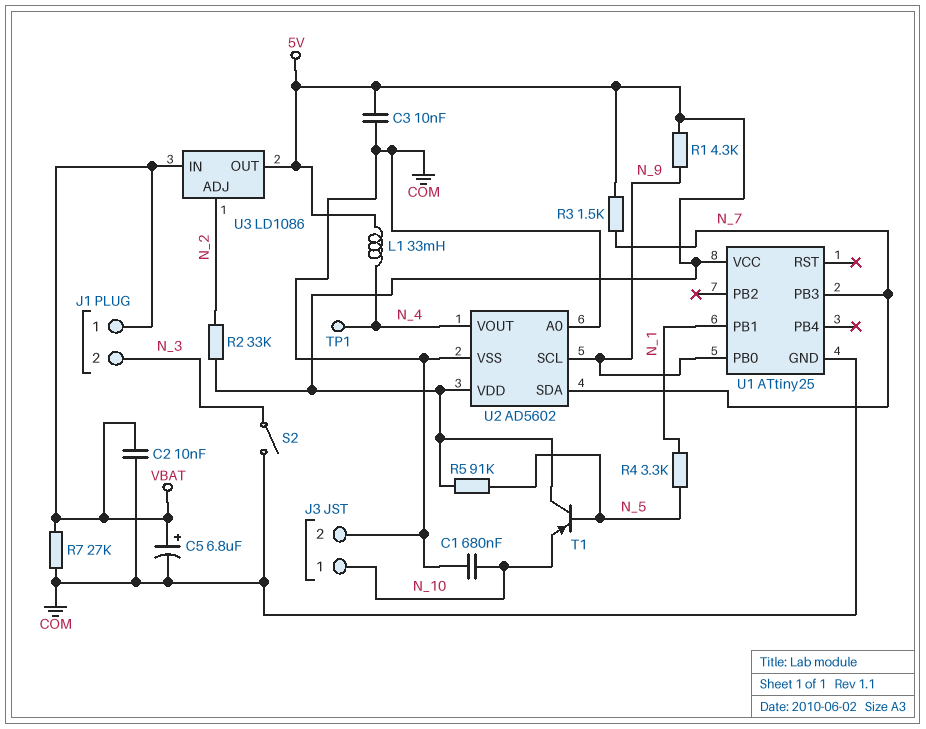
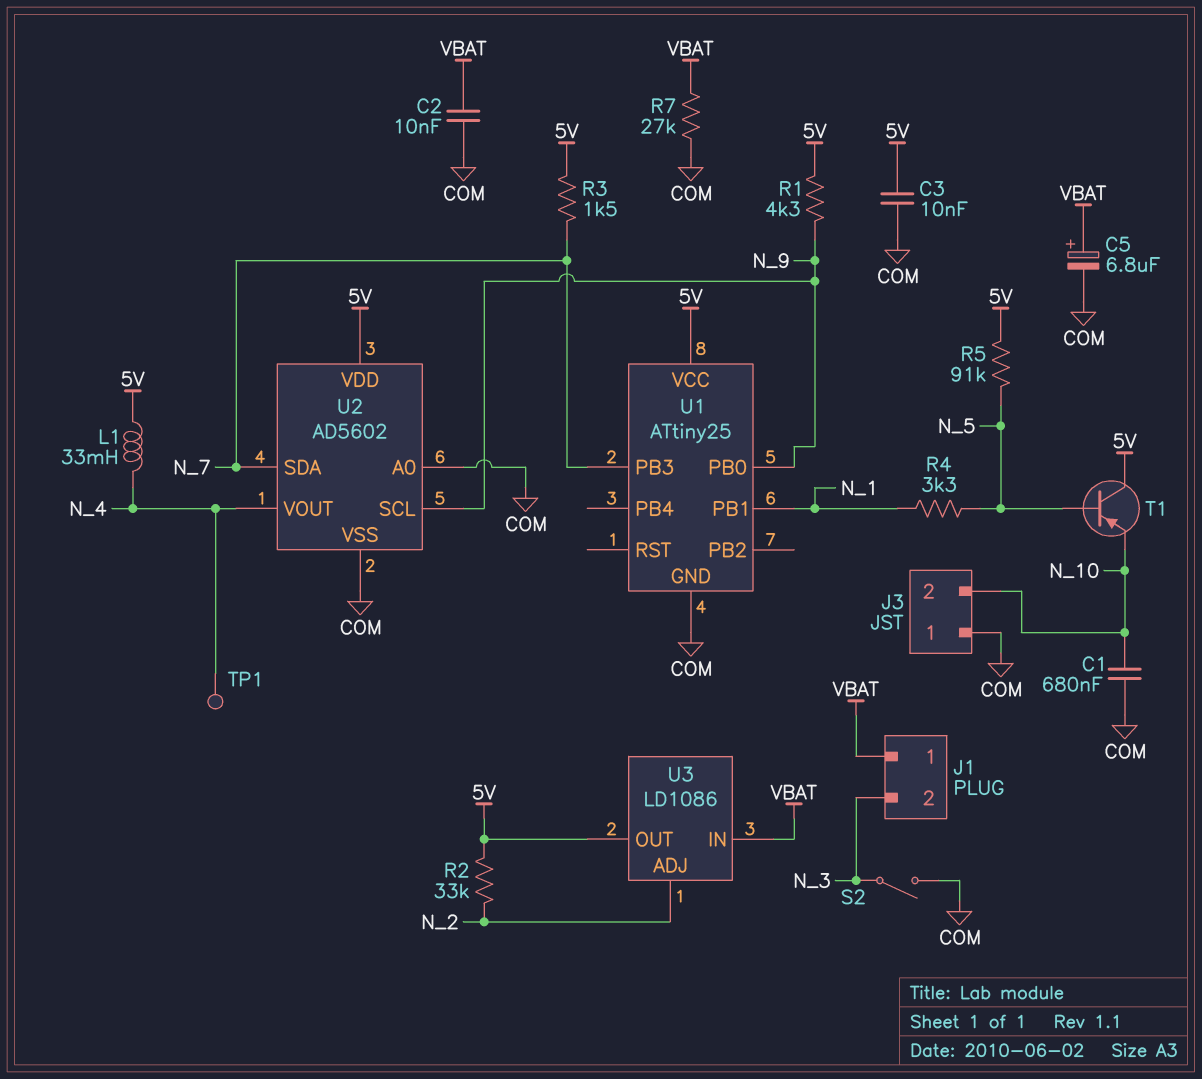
J3 pin 1: N_10 -> COM
J3 pin 2: COM -> N_10

